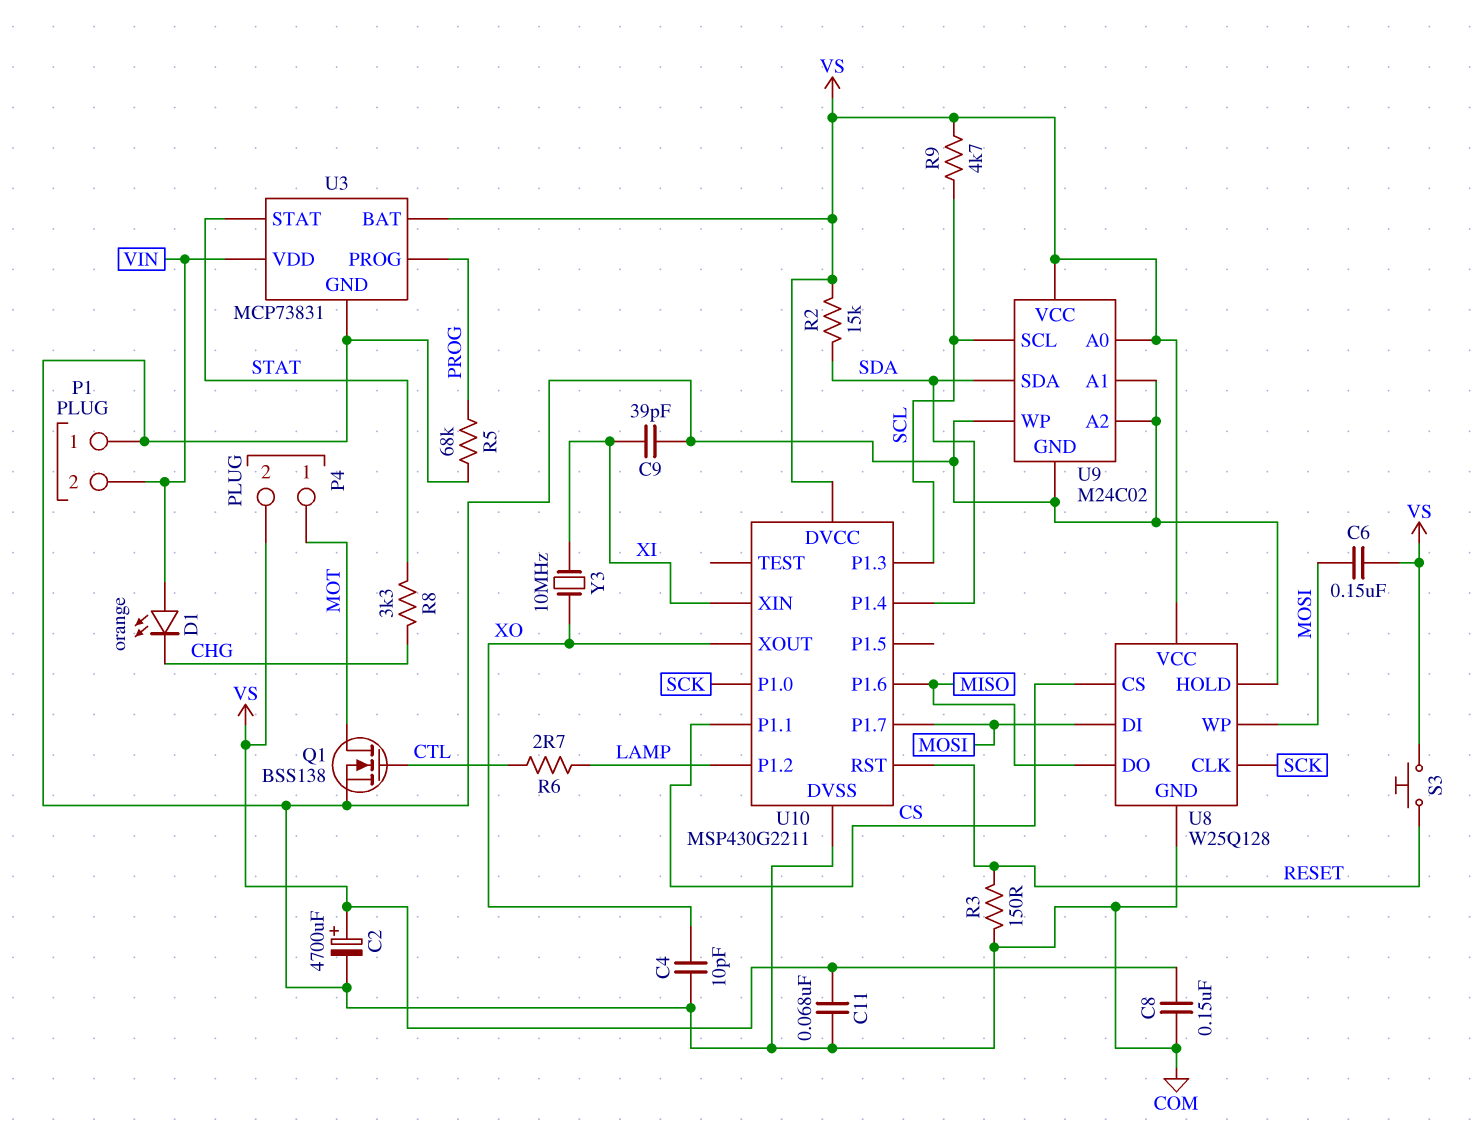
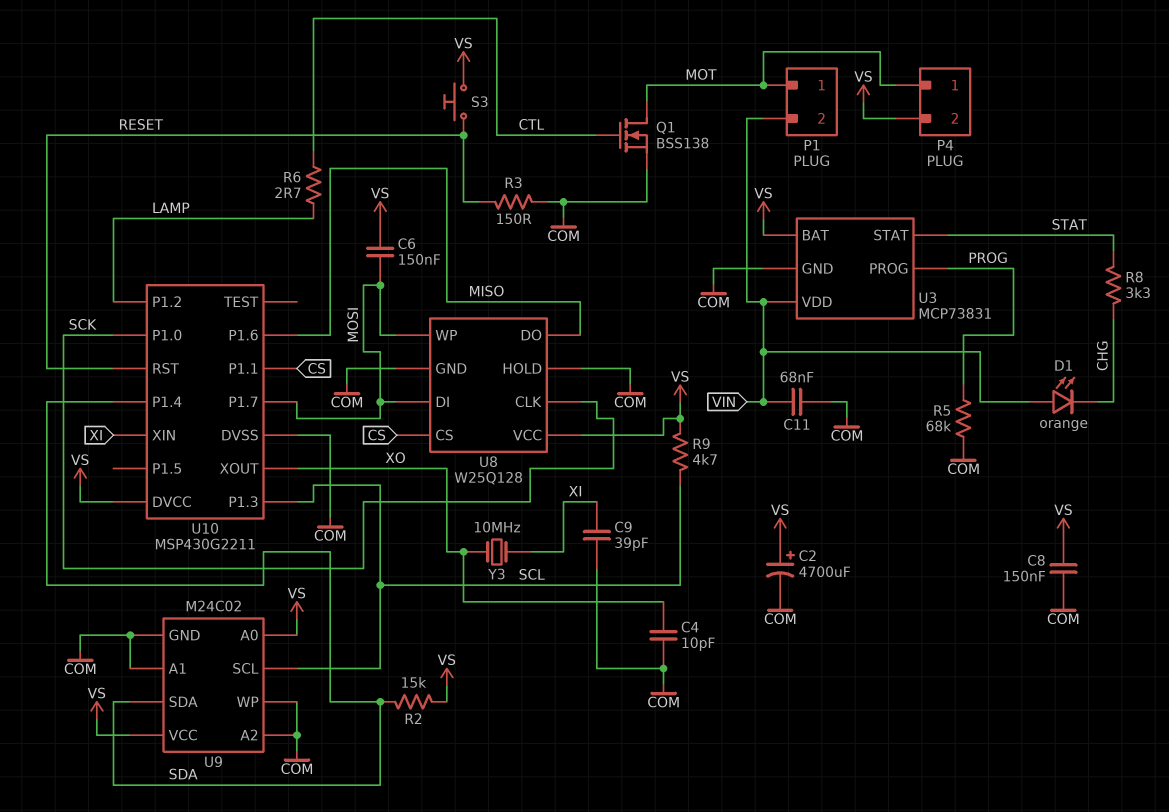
C11: 68nF (COM, VS) -> 68nF (COM, VIN)
P1 pin 1: COM -> MOT

